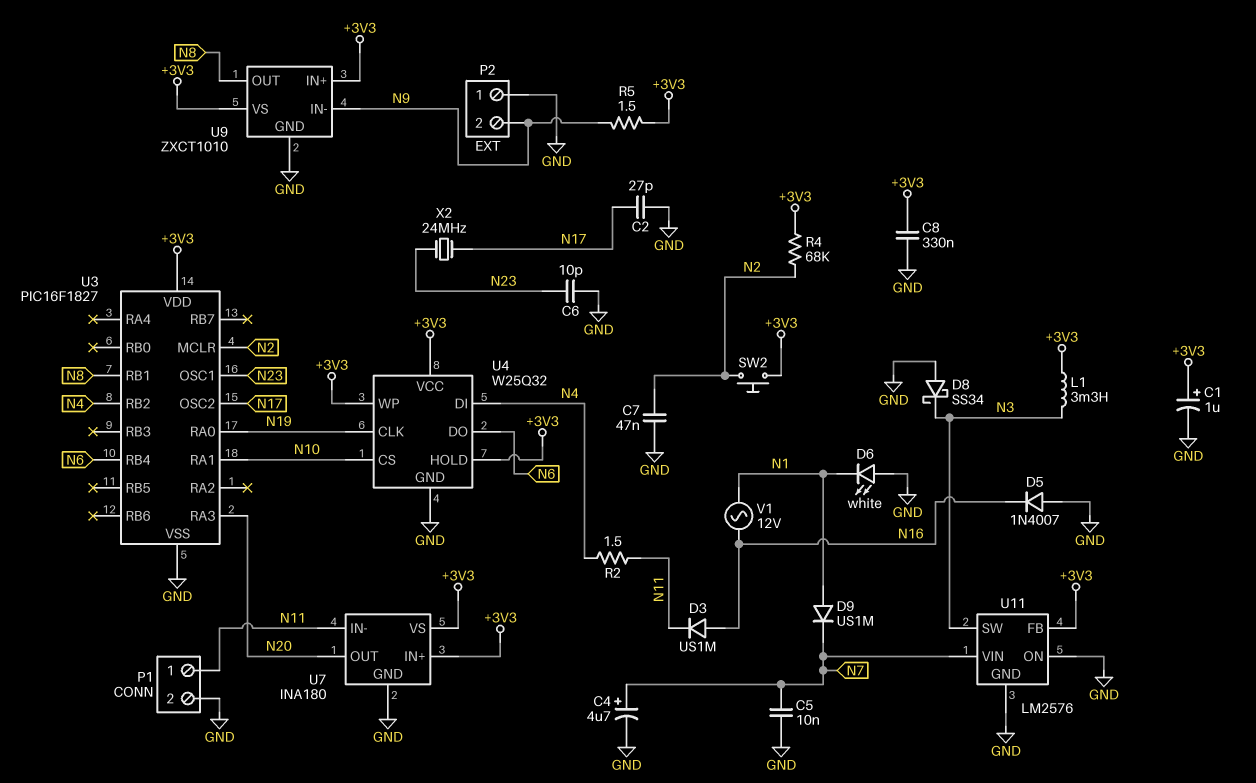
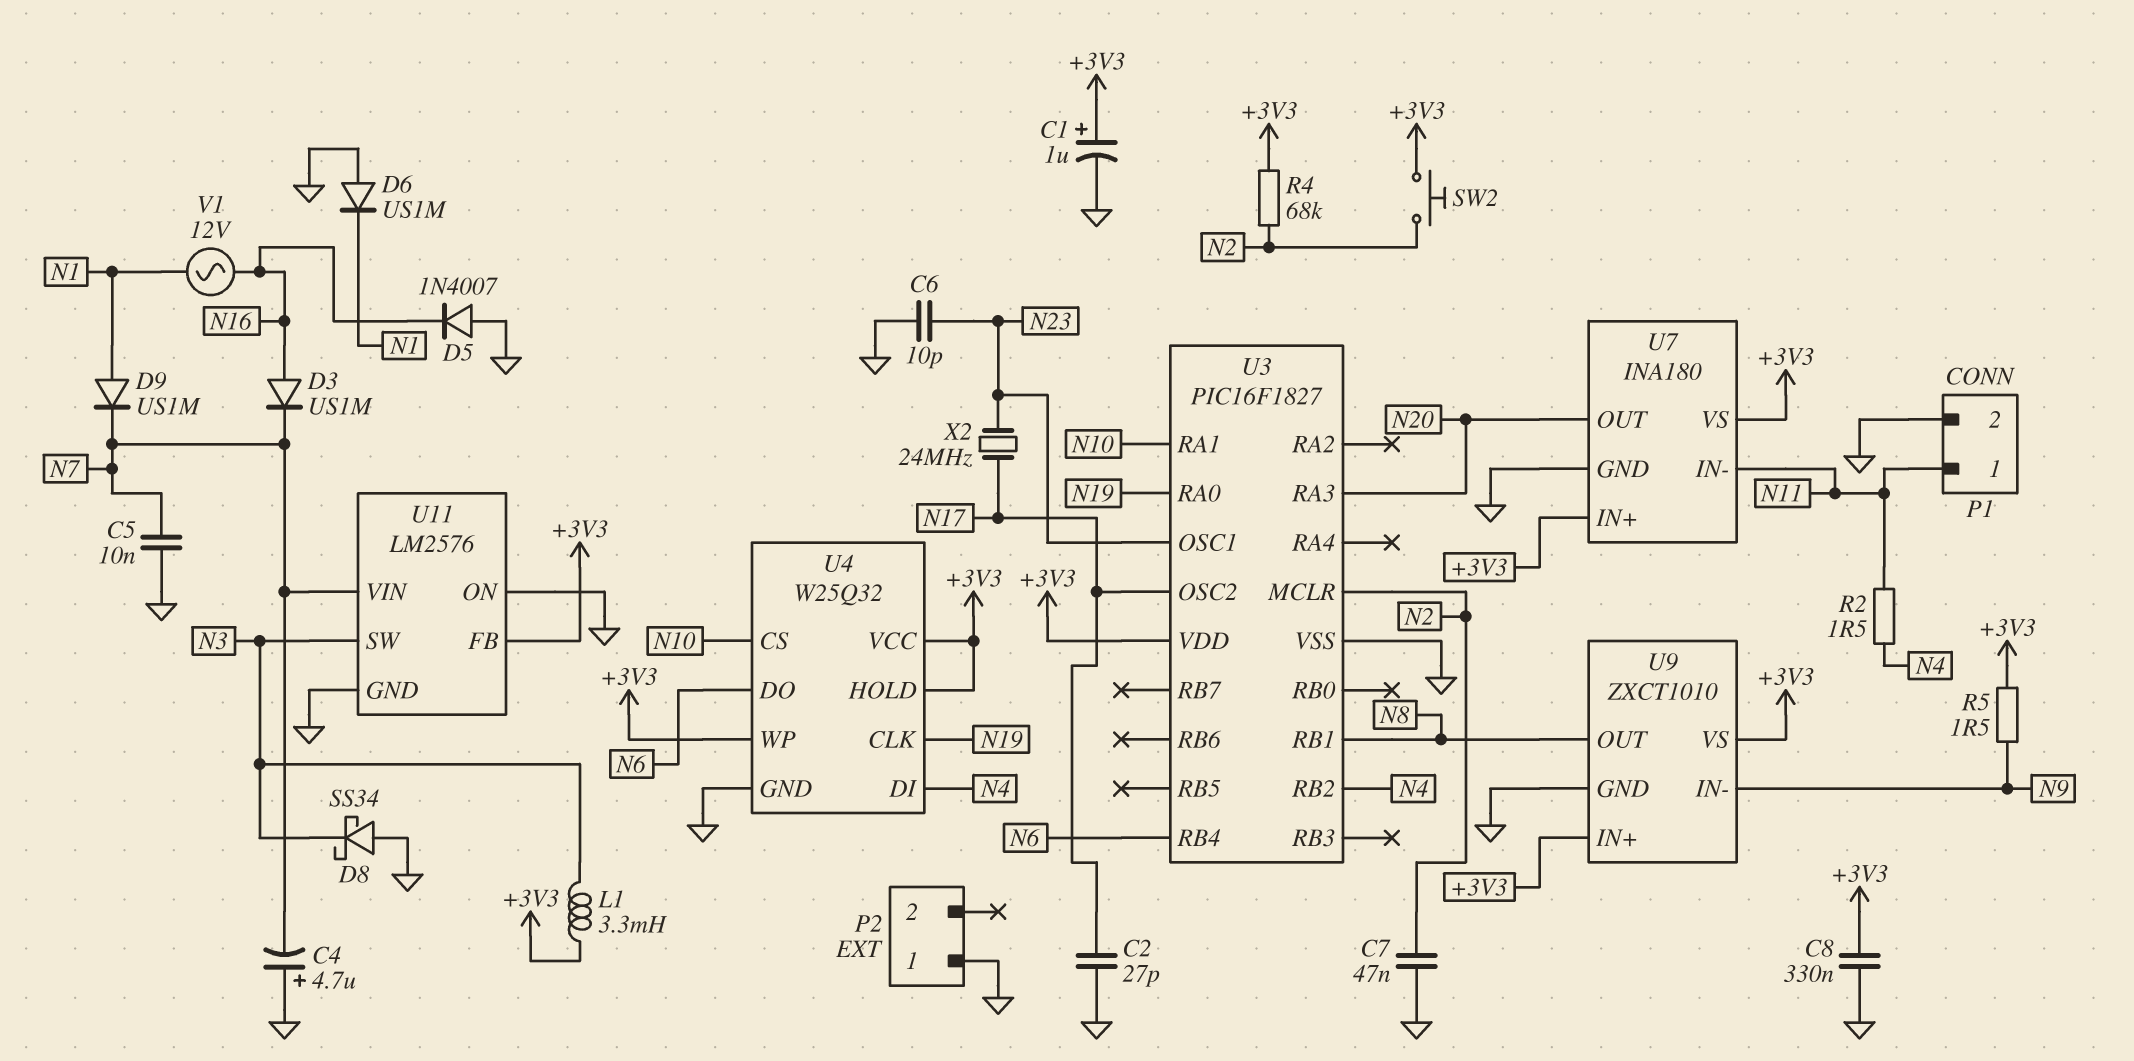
C4: 4.7uF (plus N7, minus GND) -> 4.7uF (plus GND, minus N7)
D3: diode US1M (A N16, K N11) -> diode US1M (A N16, K N7)
D6: LED white (A GND, K N1) -> diode US1M (A GND, K N1)
P2 pin 2: N9 -> none

